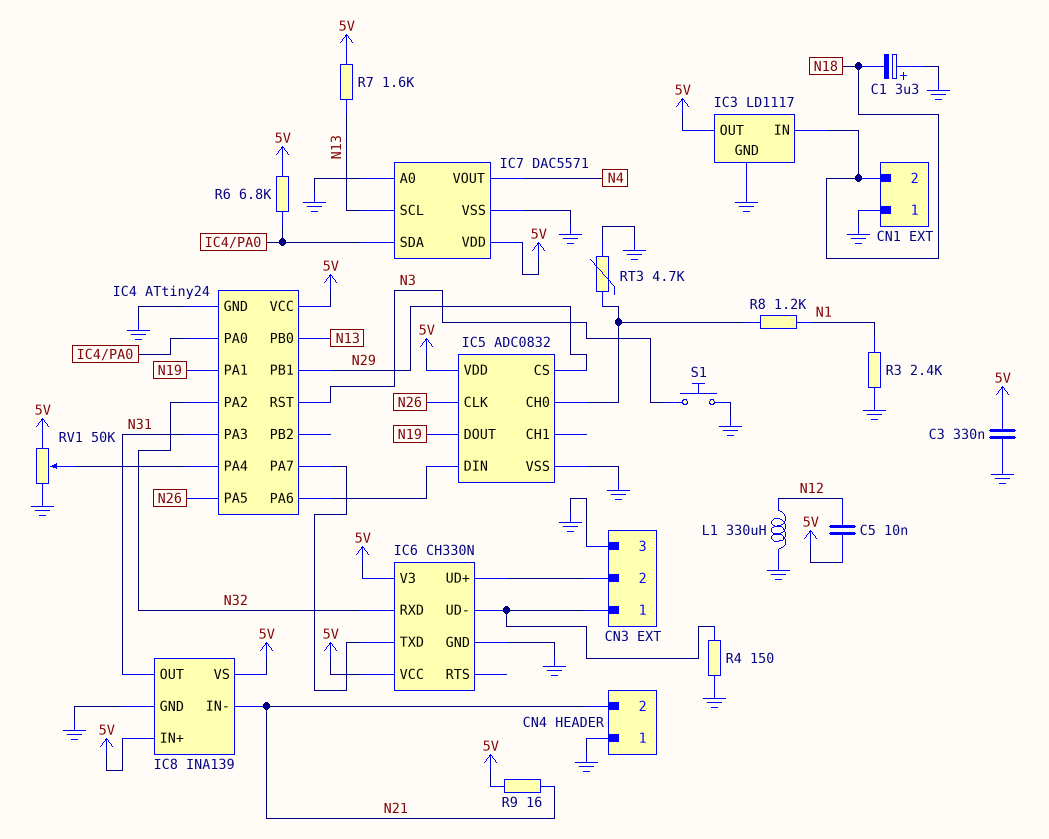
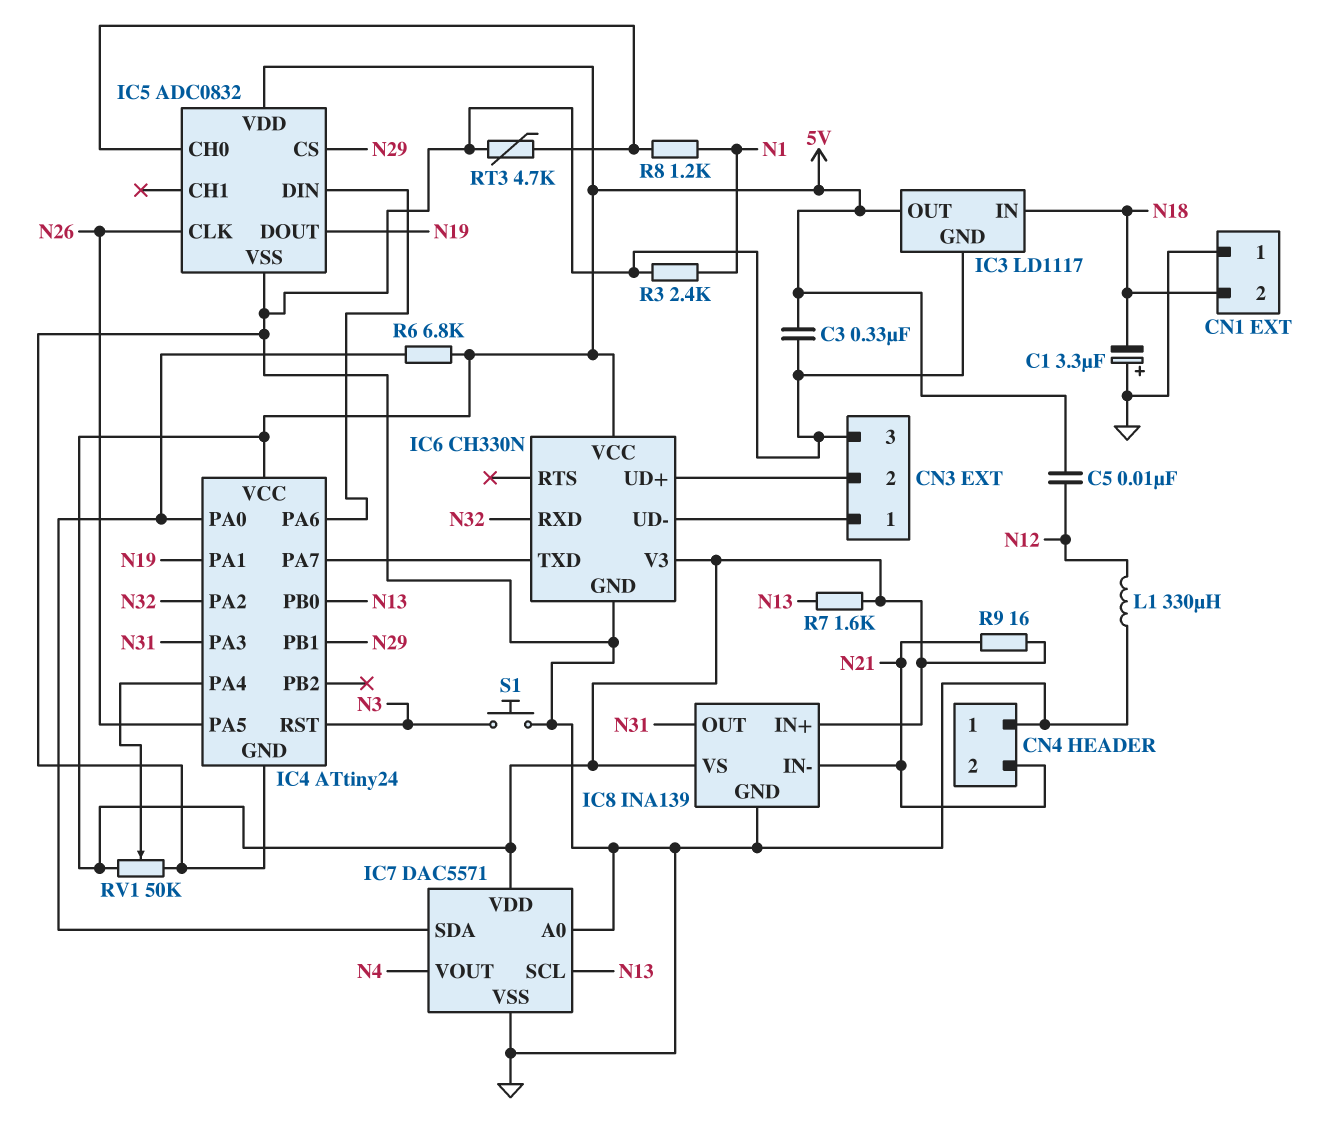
R4: 150 (CN3/1, GND) -> none

